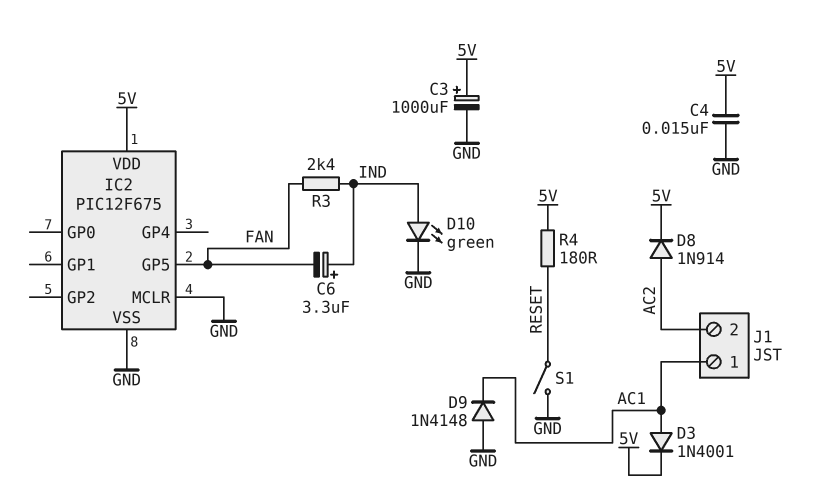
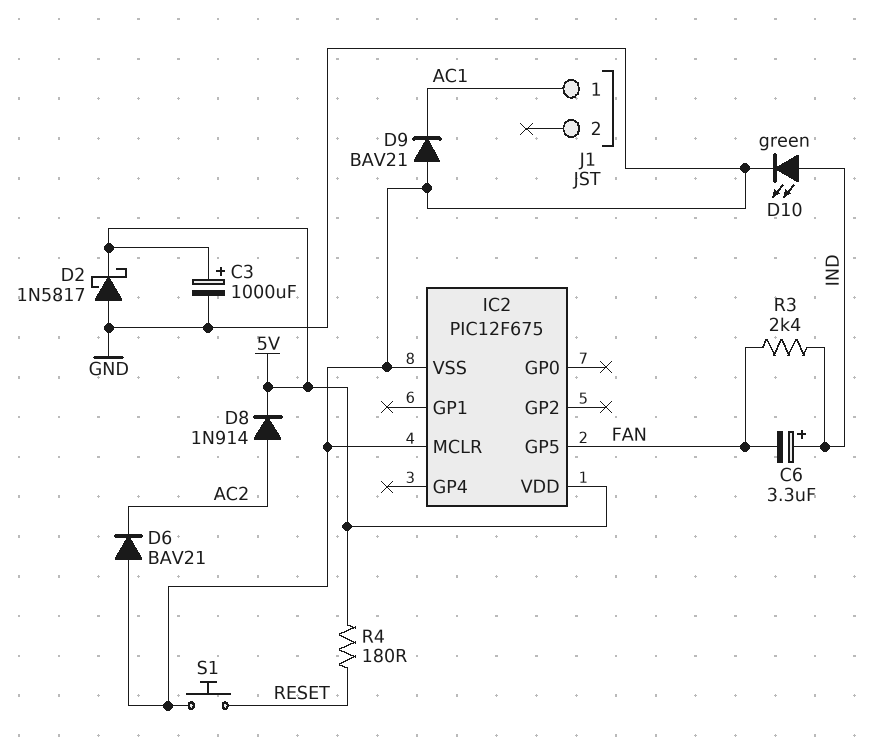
C4: 15nF (5V, GND) -> none
D2: none -> schottky 1N5817 (A GND, K 5V)
D3: diode 1N4001 (A AC1, K 5V) -> none
D6: none -> diode BAV21 (A GND, K AC2)
D9: diode 1N4148 (A GND, K AC1) -> diode BAV21 (A GND, K AC1)
J1 pin 2: AC2 -> none
S1: switch (GND, RESET) -> button (GND, RESET)

